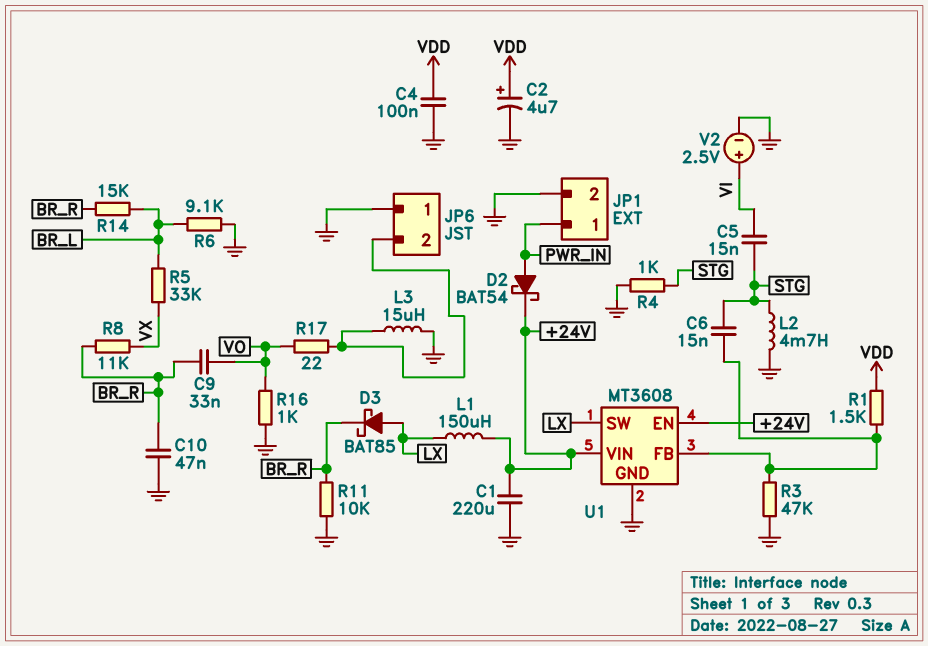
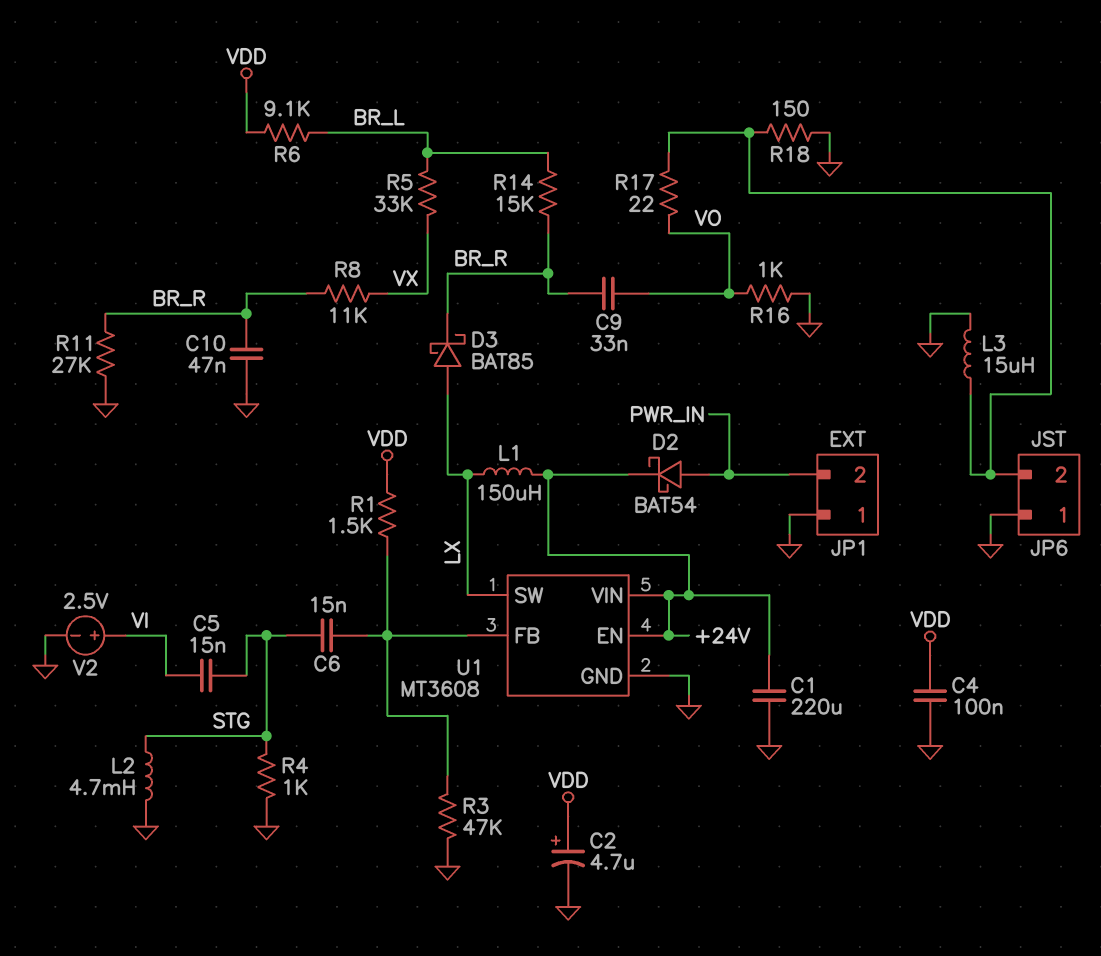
JP1 pin 1: PWR_IN -> GND
JP1 pin 2: GND -> PWR_IN
R6: 9.1k (BR_L, GND) -> 9.1k (BR_L, VDD)
R11: 10k (BR_R, GND) -> 27k (BR_R, GND)
R18: none -> 150 (GND, JP6/2)

